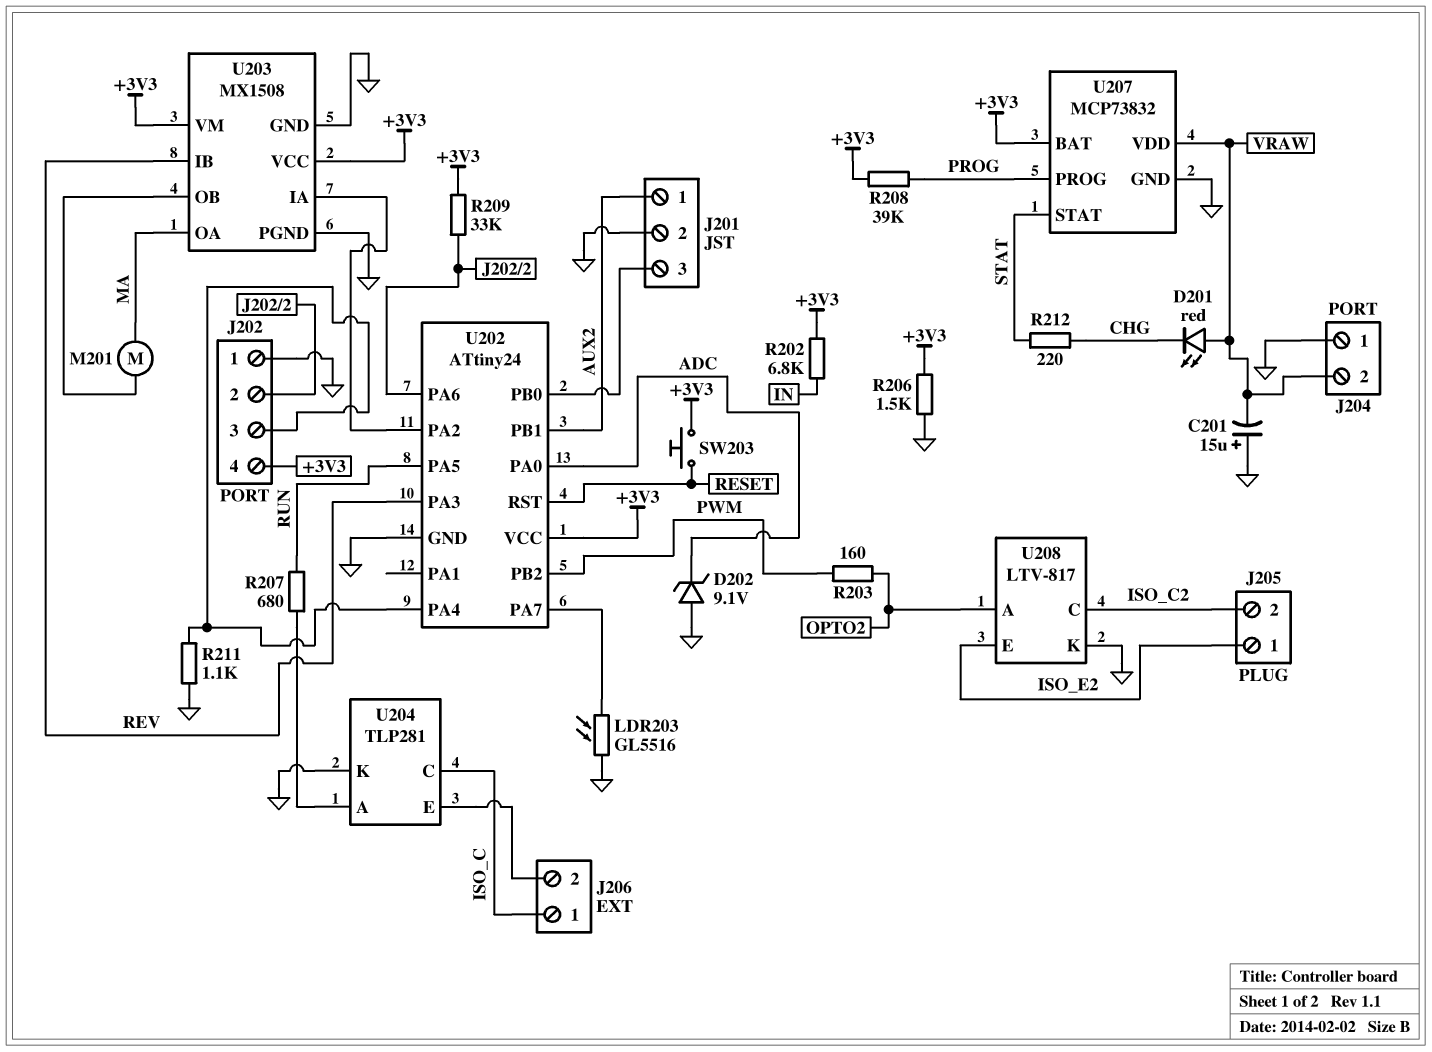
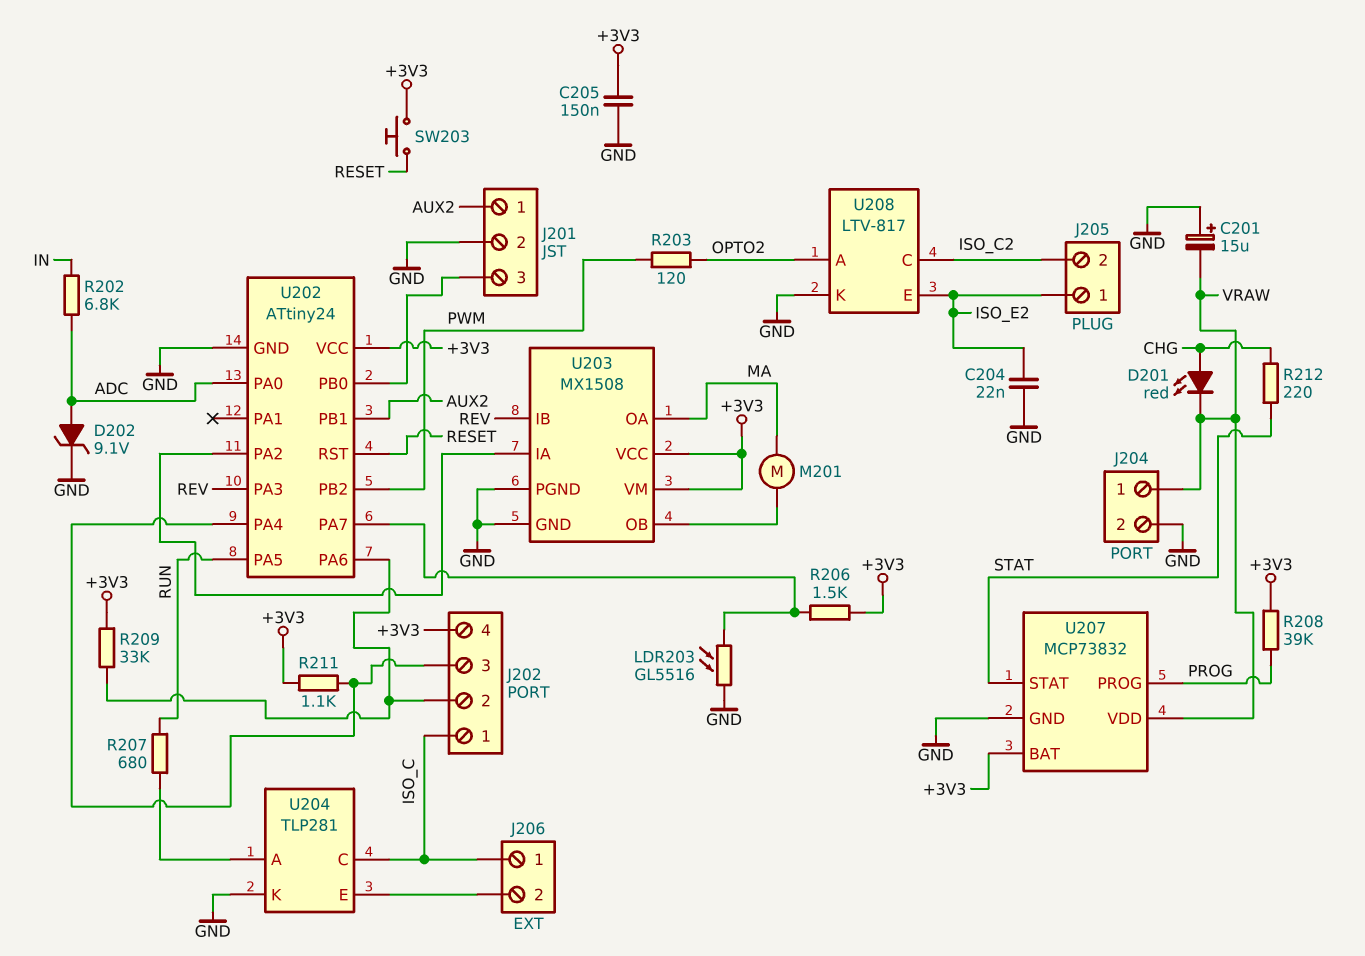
C204: none -> 22nF (GND, ISO_E2)
C205: none -> 150nF (+3V3, GND)
D201: LED red (A VRAW, K CHG) -> LED red (A CHG, K VRAW)
D202: zener 9.1V (A GND, K ADC) -> zener 9.1V (A ADC, K GND)
J202 pin 1: GND -> ISO_C
J204 pin 1: GND -> VRAW
J204 pin 2: VRAW -> GND
R202: 6.8k (+3V3, IN) -> 6.8k (ADC, IN)
R203: 160 (OPTO2, PWM) -> 120 (OPTO2, PWM)
R206: 1.5k (+3V3, GND) -> 1.5k (+3V3, U202/PA7)
R211: 1.1k (GND, J202/3) -> 1.1k (+3V3, J202/3)

